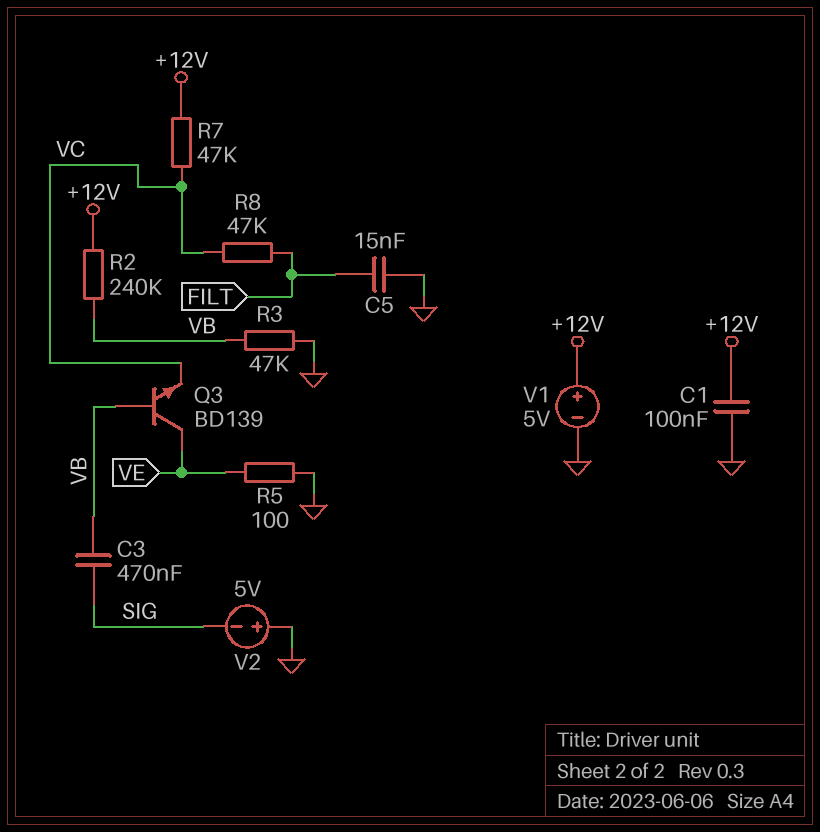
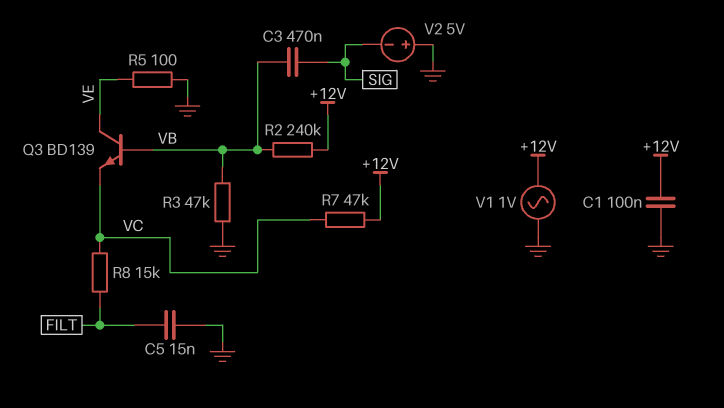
R8: 47k (FILT, VC) -> 15k (FILT, VC)
V1: 5V (plus +12V, minus GND) -> AC 1V (+12V, GND)

